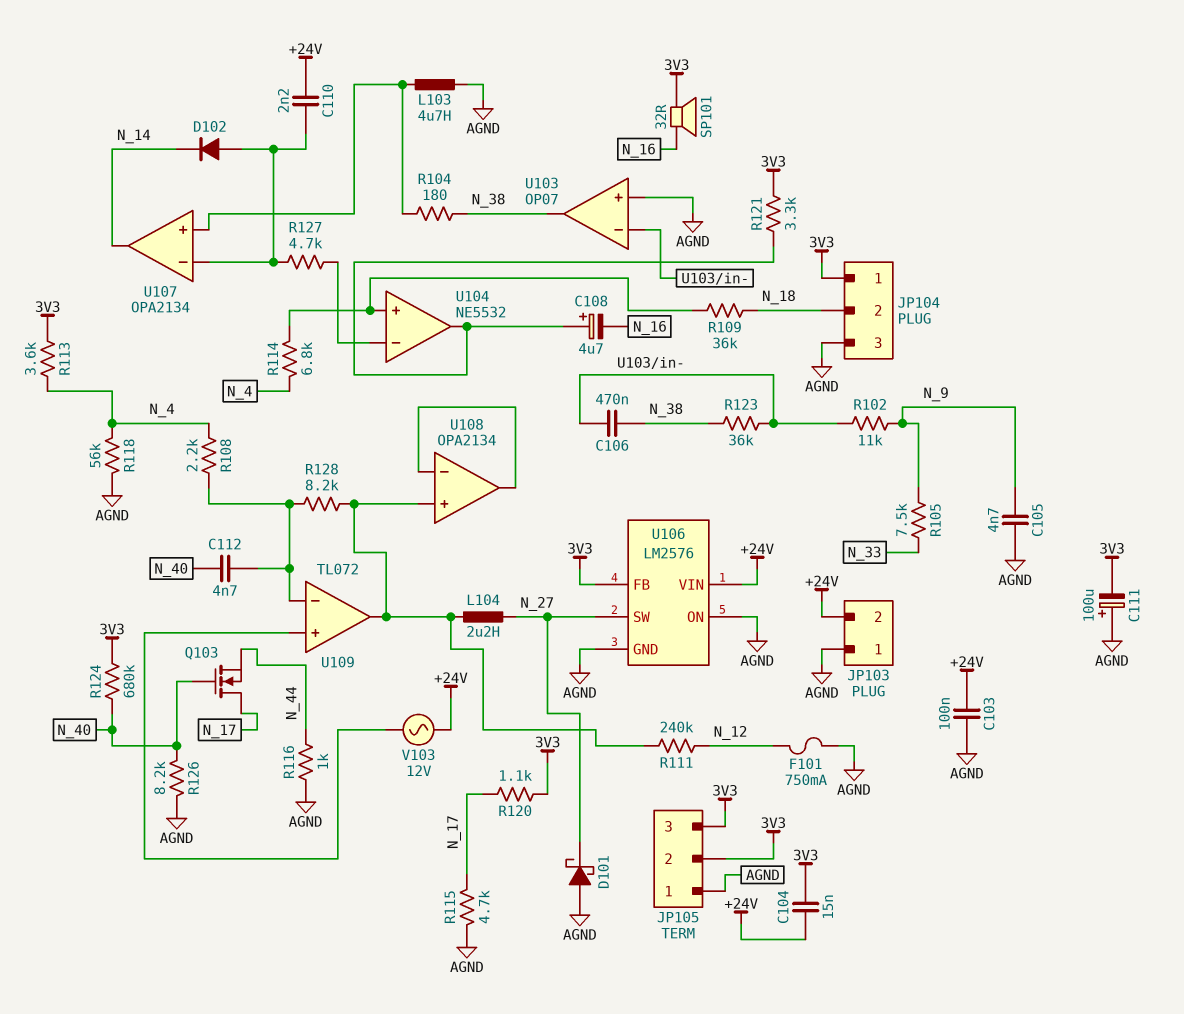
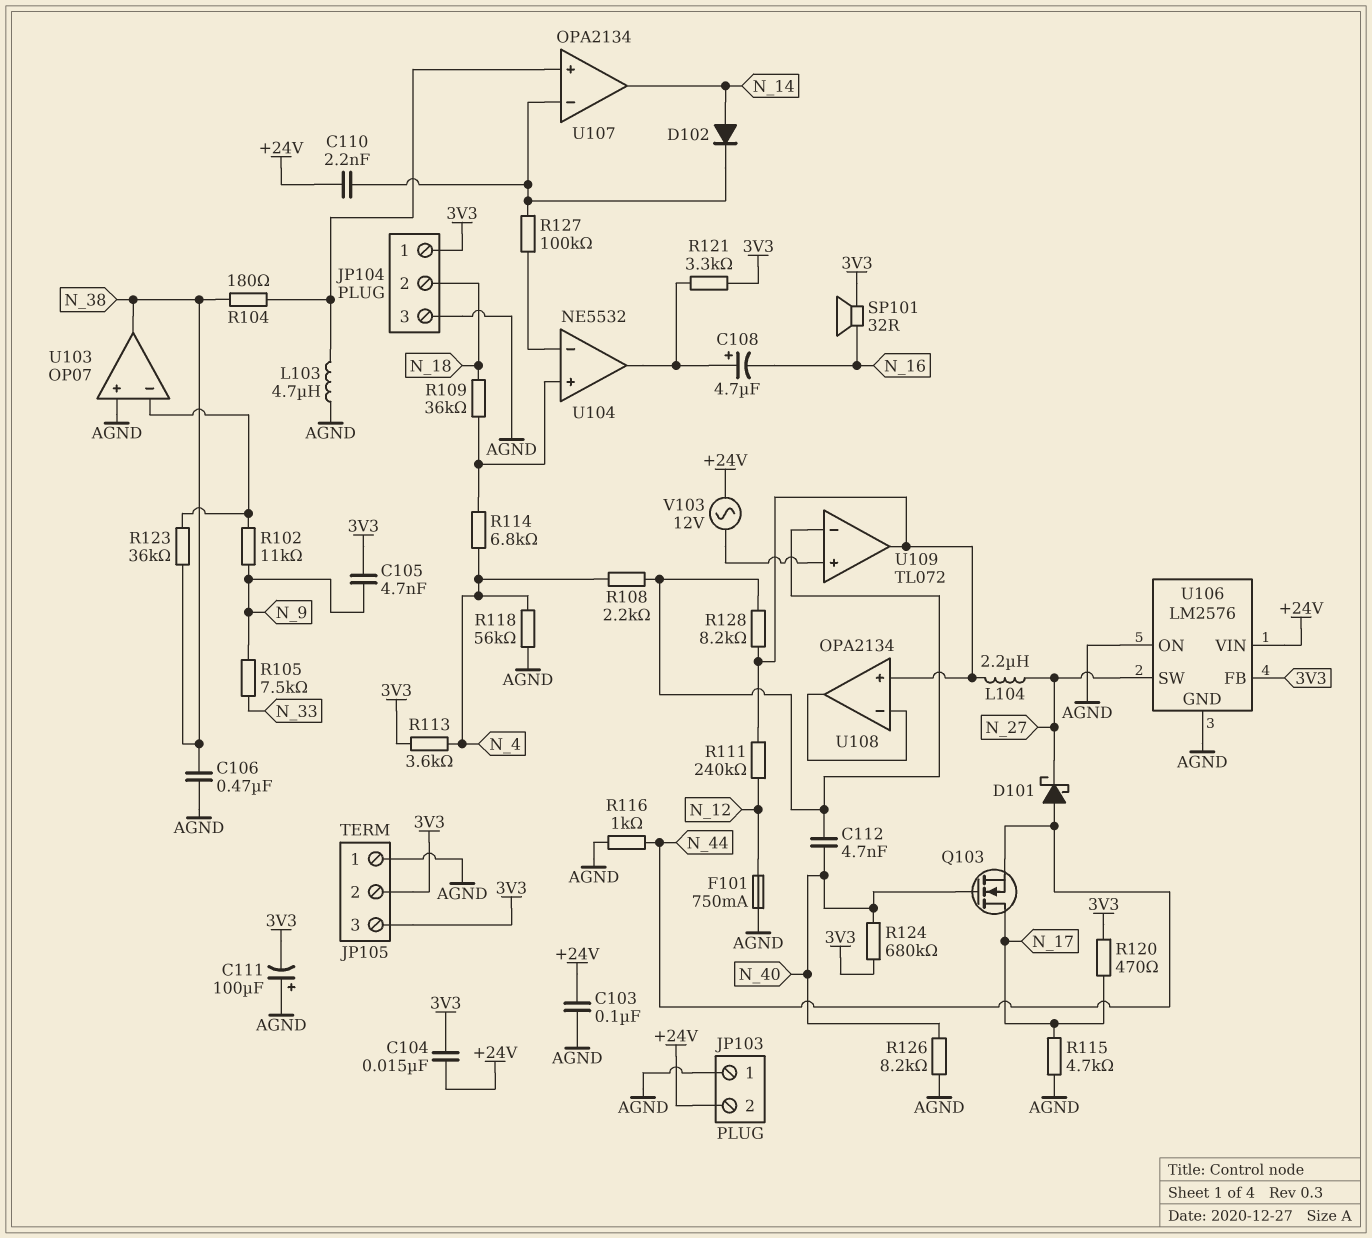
C105: 4.7nF (AGND, N_9) -> 4.7nF (3V3, N_9)
C106: 470nF (N_38, U103/in-) -> 470nF (AGND, N_38)
D101: schottky (A AGND, K N_27) -> schottky (A N_44, K N_27)
D102: diode (A U107/in-, K N_14) -> diode (A N_14, K U107/in-)
R120: 1.1k (3V3, N_17) -> 470 (3V3, N_17)
R127: 4.7k (U104/in-, U107/in-) -> 100k (U104/in-, U107/in-)

